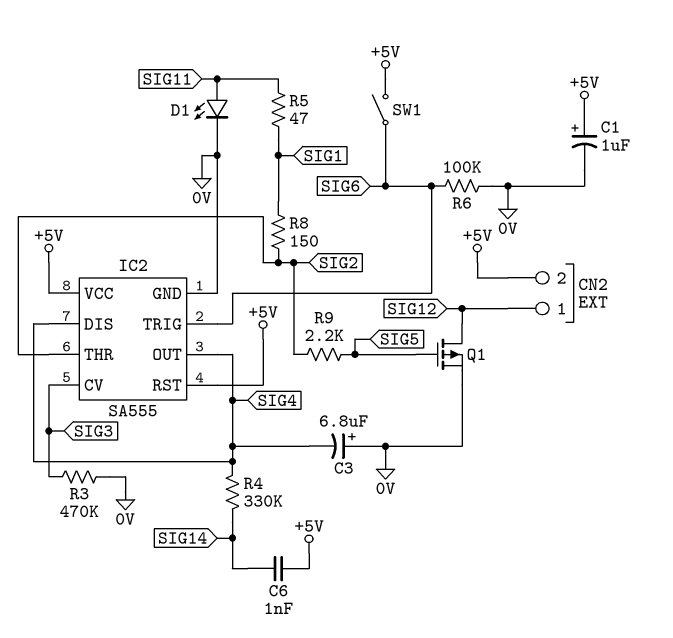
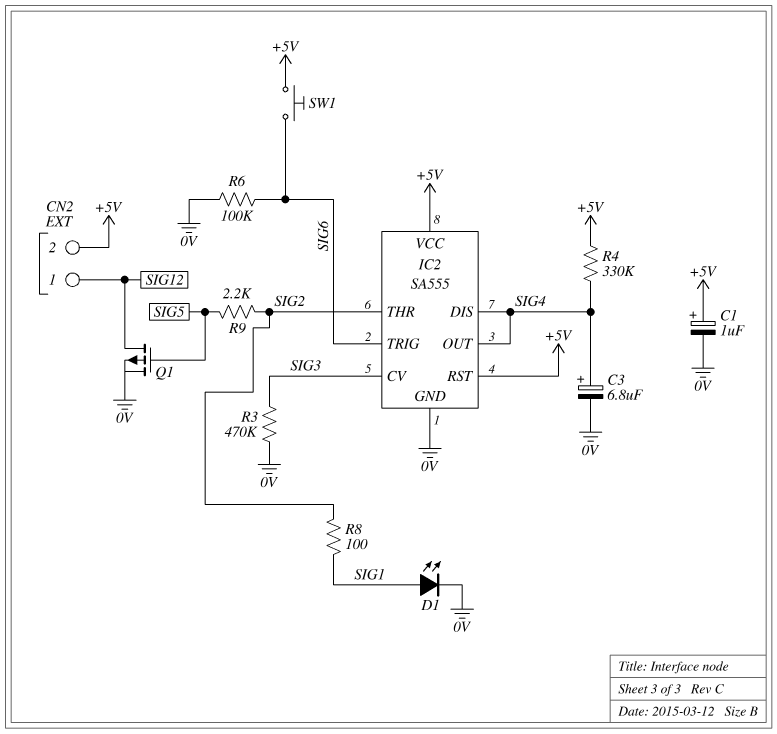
C3: 6.8uF (plus 0V, minus SIG4) -> 6.8uF (plus SIG4, minus 0V)
C6: 1nF (+5V, SIG14) -> none
D1: LED (A SIG11, K 0V) -> LED (A SIG1, K 0V)
R4: 330k (SIG4, SIG14) -> 330k (+5V, SIG4)
R5: 47 (SIG1, SIG11) -> none
R8: 150 (SIG1, SIG2) -> 100 (SIG1, SIG2)
SW1: switch (+5V, SIG6) -> button (+5V, SIG6)

